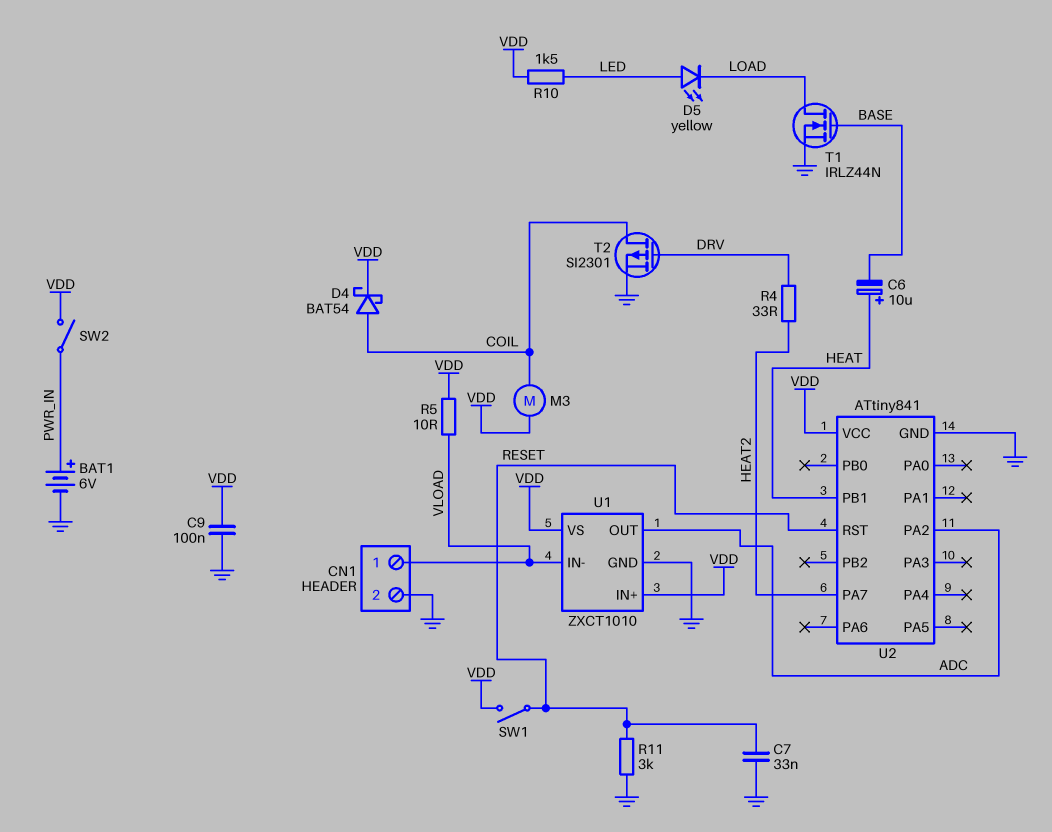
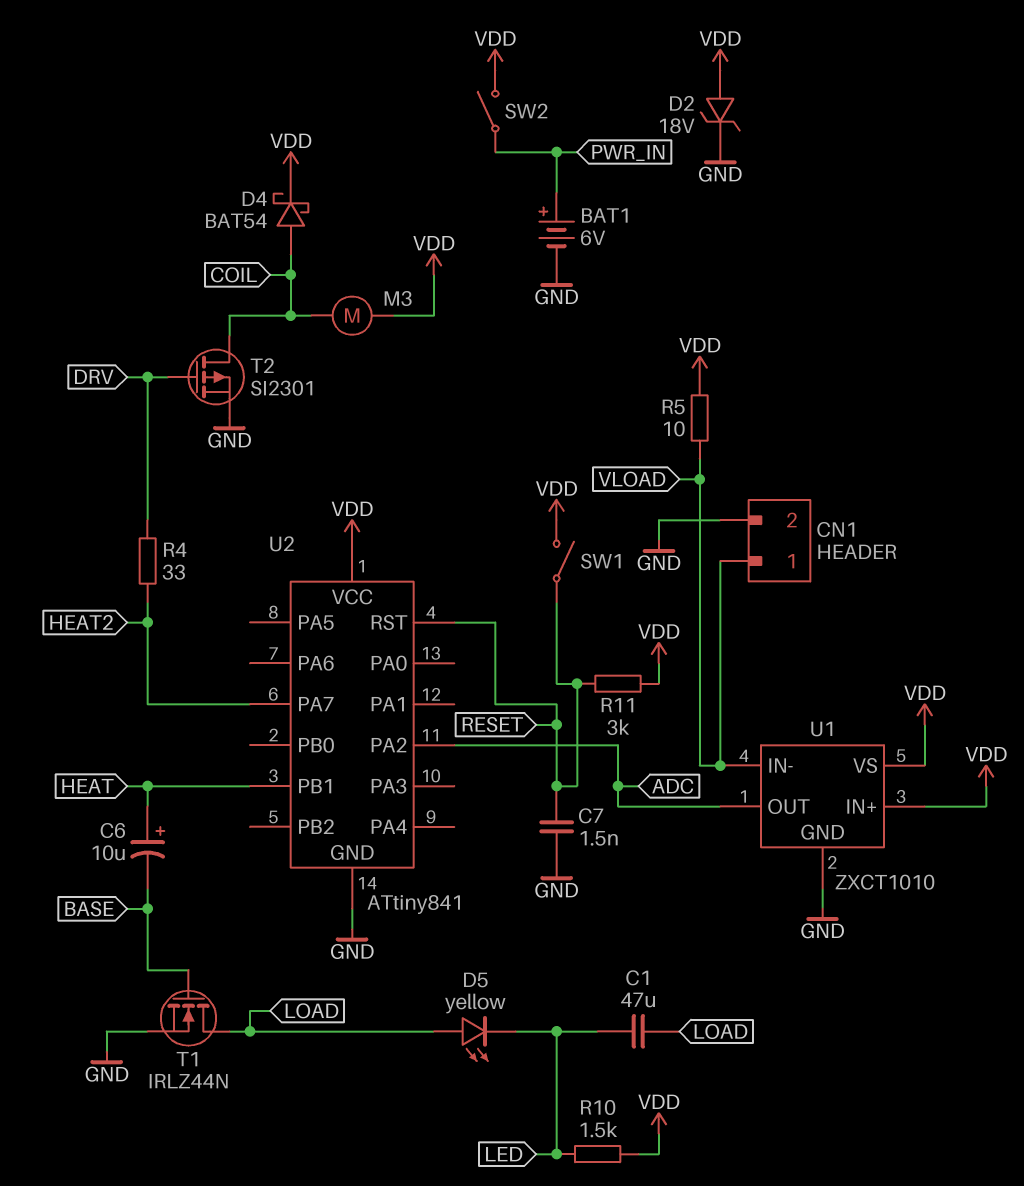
C1: none -> 47uF (LED, LOAD)
C7: 33nF (GND, RESET) -> 1.5nF (GND, RESET)
C9: 100nF (GND, VDD) -> none
D2: none -> zener 18V (A VDD, K GND)
D5: LED yellow (A LED, K LOAD) -> LED yellow (A LOAD, K LED)
R11: 3k (GND, RESET) -> 3k (RESET, VDD)

